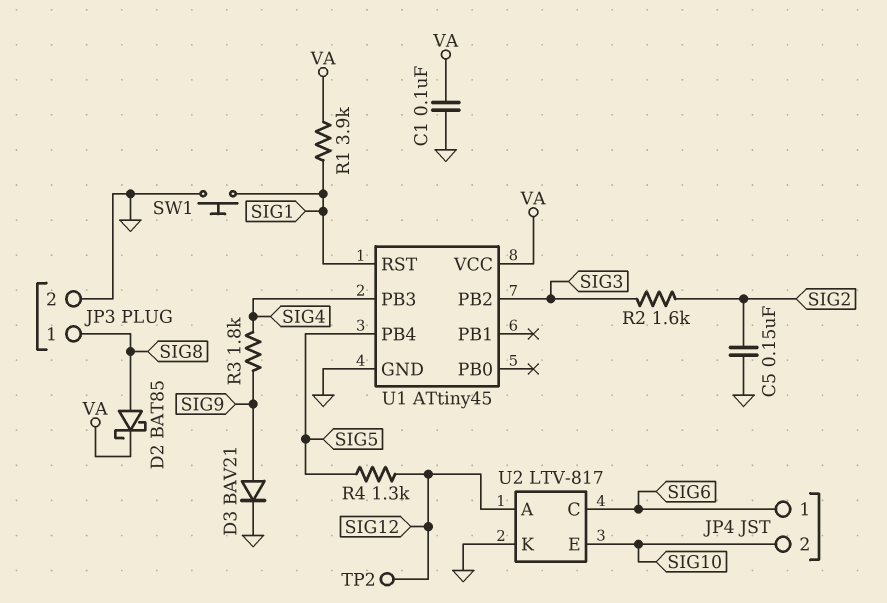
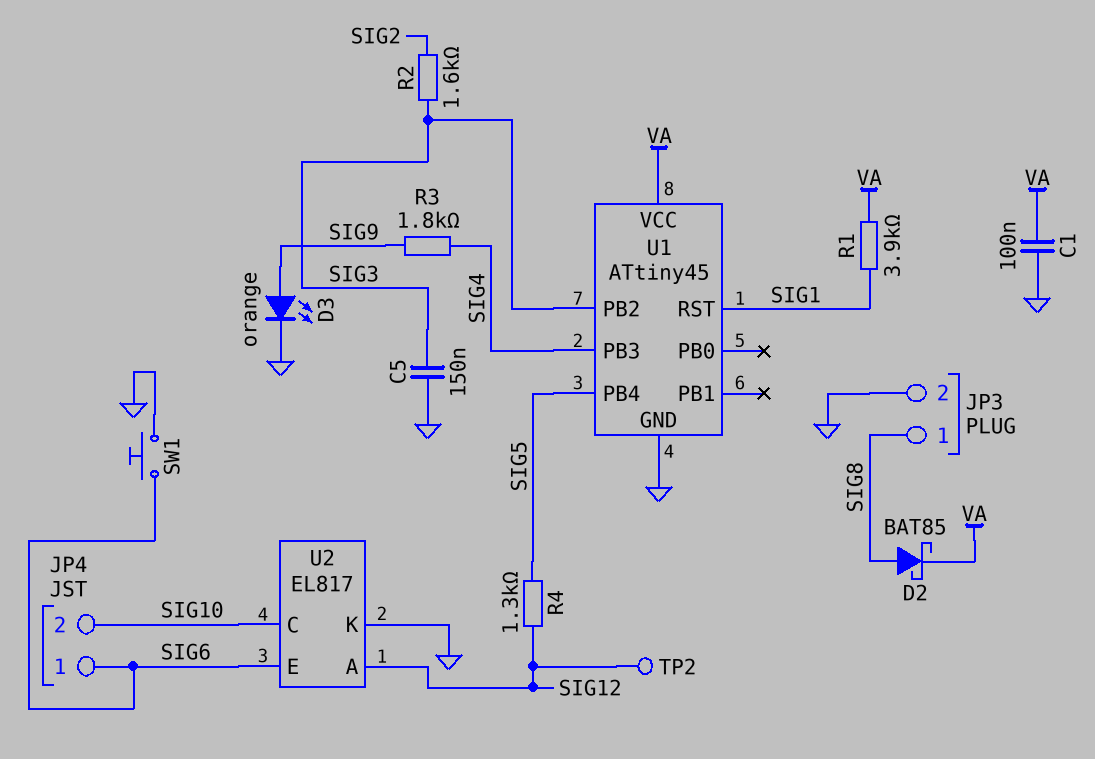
C5: 150nF (GND, SIG2) -> 150nF (GND, SIG3)
D3: diode BAV21 (A SIG9, K GND) -> LED orange (A SIG9, K GND)
SW1: button (GND, SIG1) -> button (GND, SIG6)
U2: LTV-817 -> EL817
U2 pin C: SIG6 -> SIG10
U2 pin E: SIG10 -> SIG6

